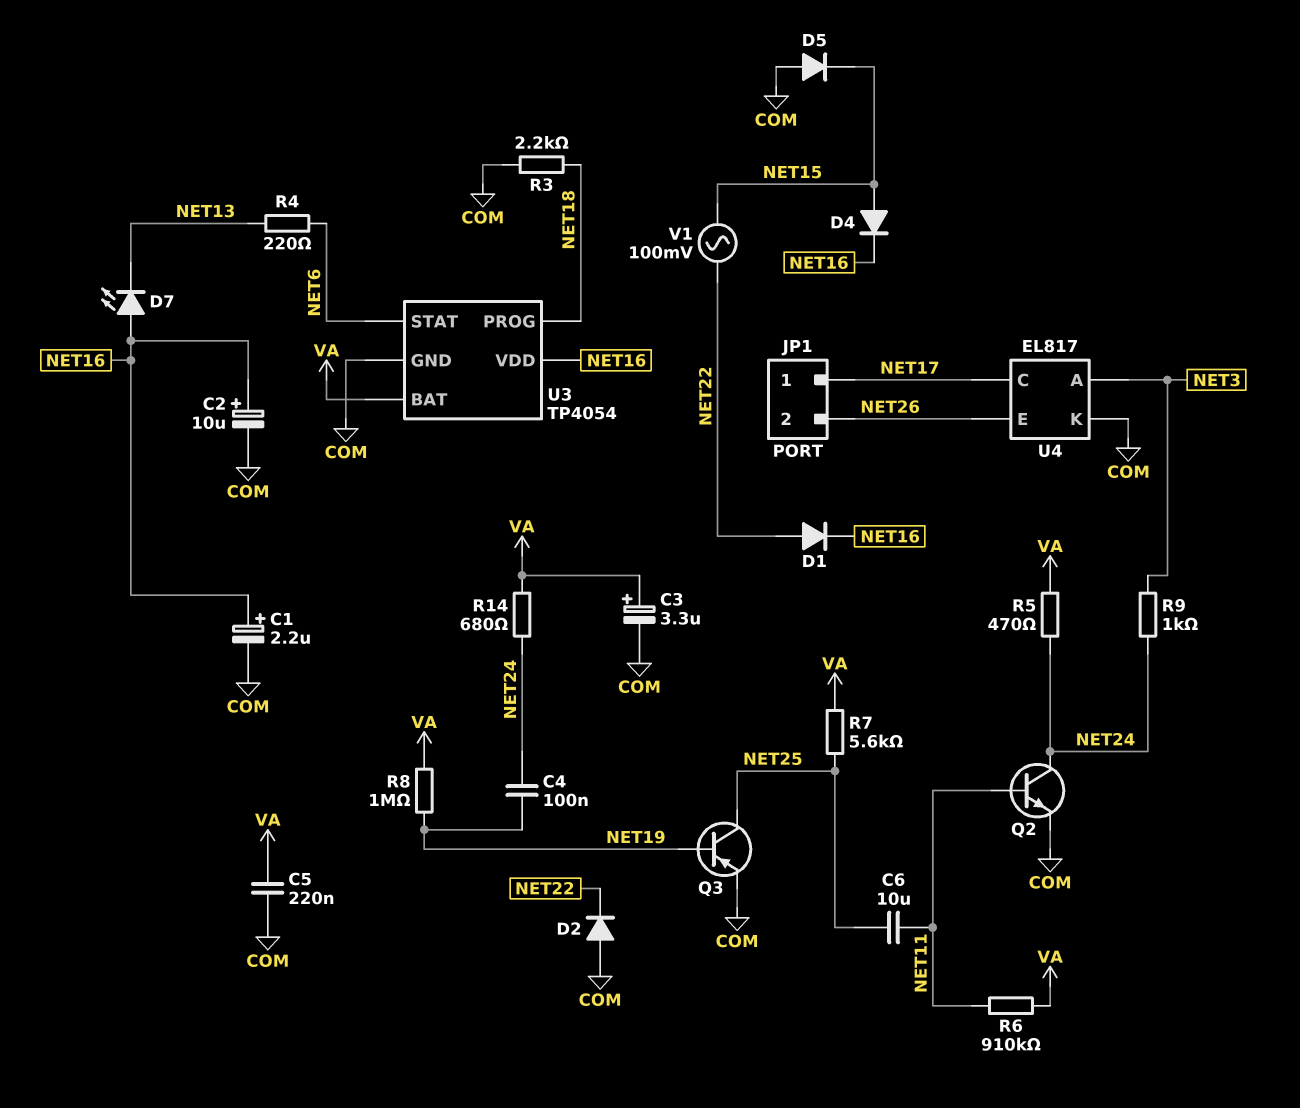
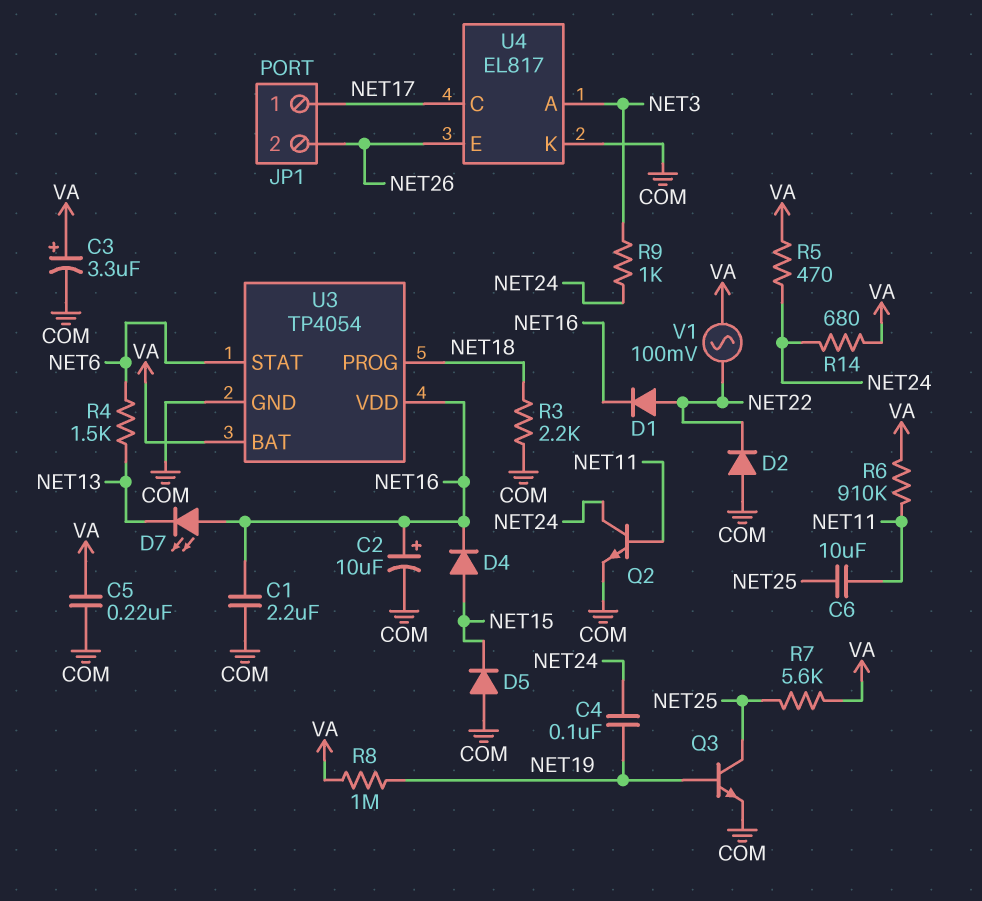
C1: 2.2uF (plus NET16, minus COM) -> 2.2uF (COM, NET16)
Q3: PNP (B NET19, C NET25, E COM) -> NPN (B NET19, C NET25, E COM)
R4: 220 (NET6, NET13) -> 1.5k (NET6, NET13)
V1: AC 100mV (NET15, NET22) -> AC 100mV (NET22, VA)

